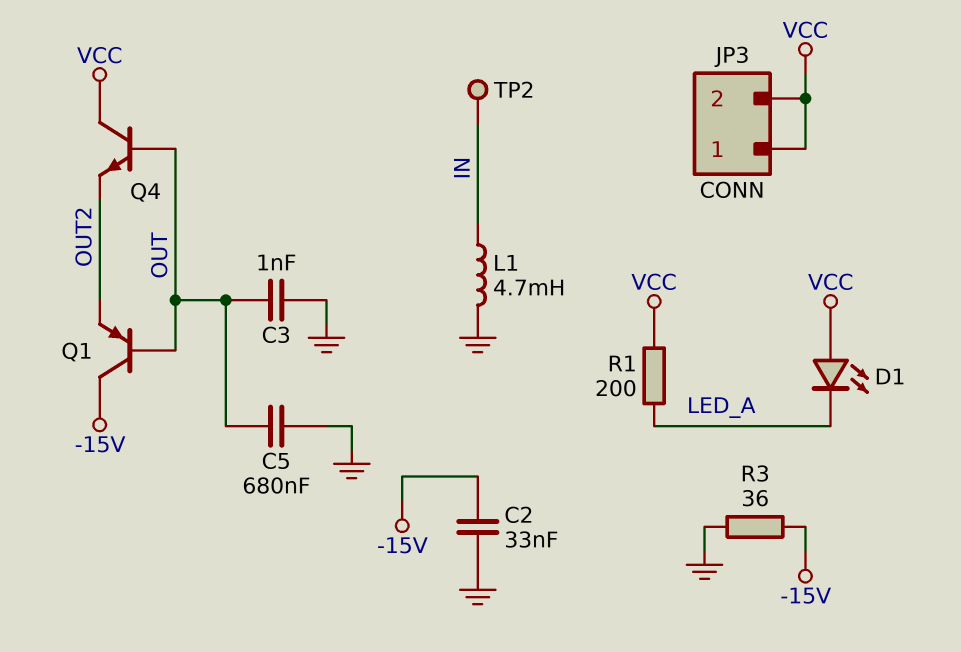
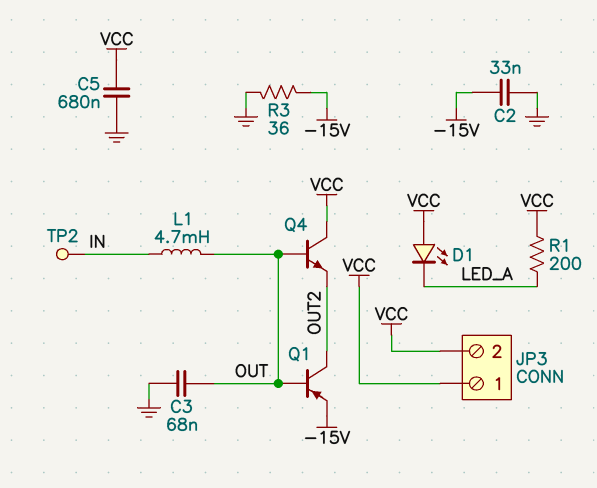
C3: 1nF (GND, OUT) -> 68nF (GND, OUT)
C5: 680nF (GND, OUT) -> 680nF (GND, VCC)
L1: 4.7mH (GND, IN) -> 4.7mH (IN, OUT)
Q1: PNP (B OUT, C -15V, E OUT2) -> PNP (B OUT, C OUT2, E -15V)

